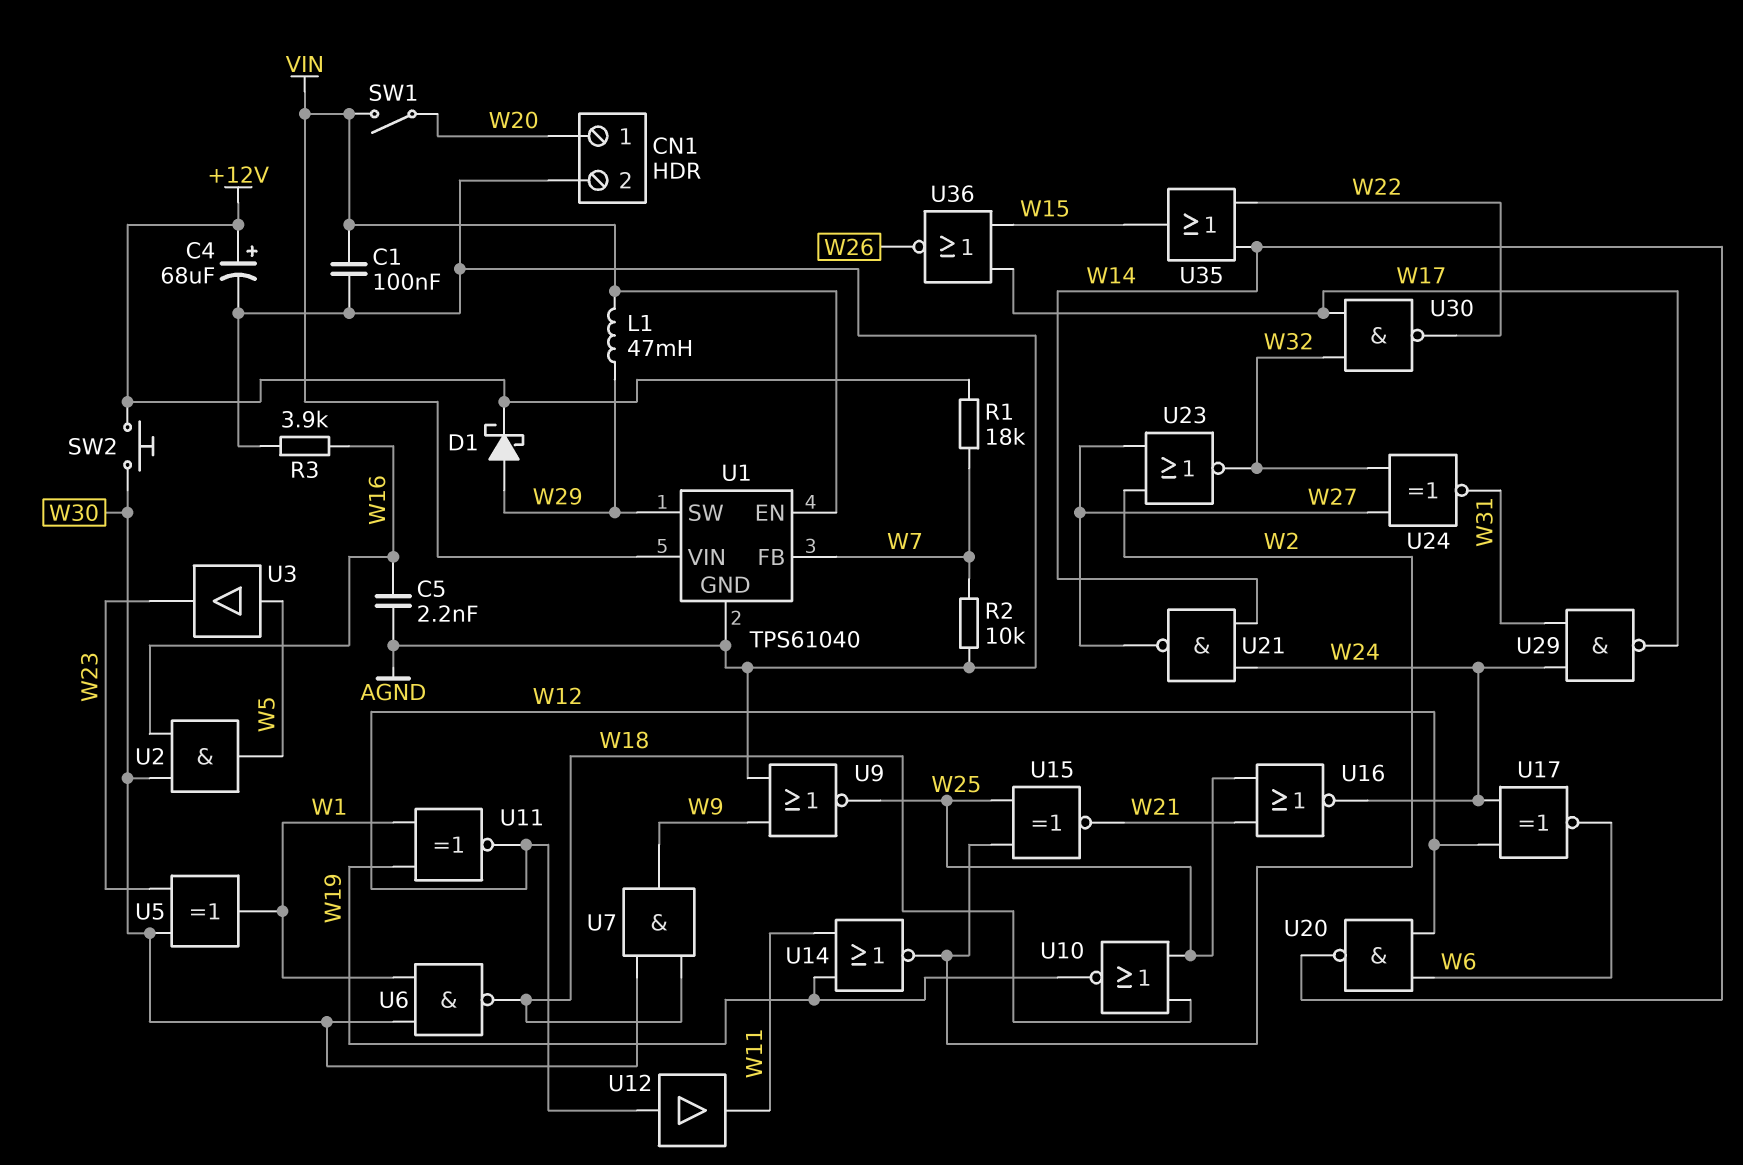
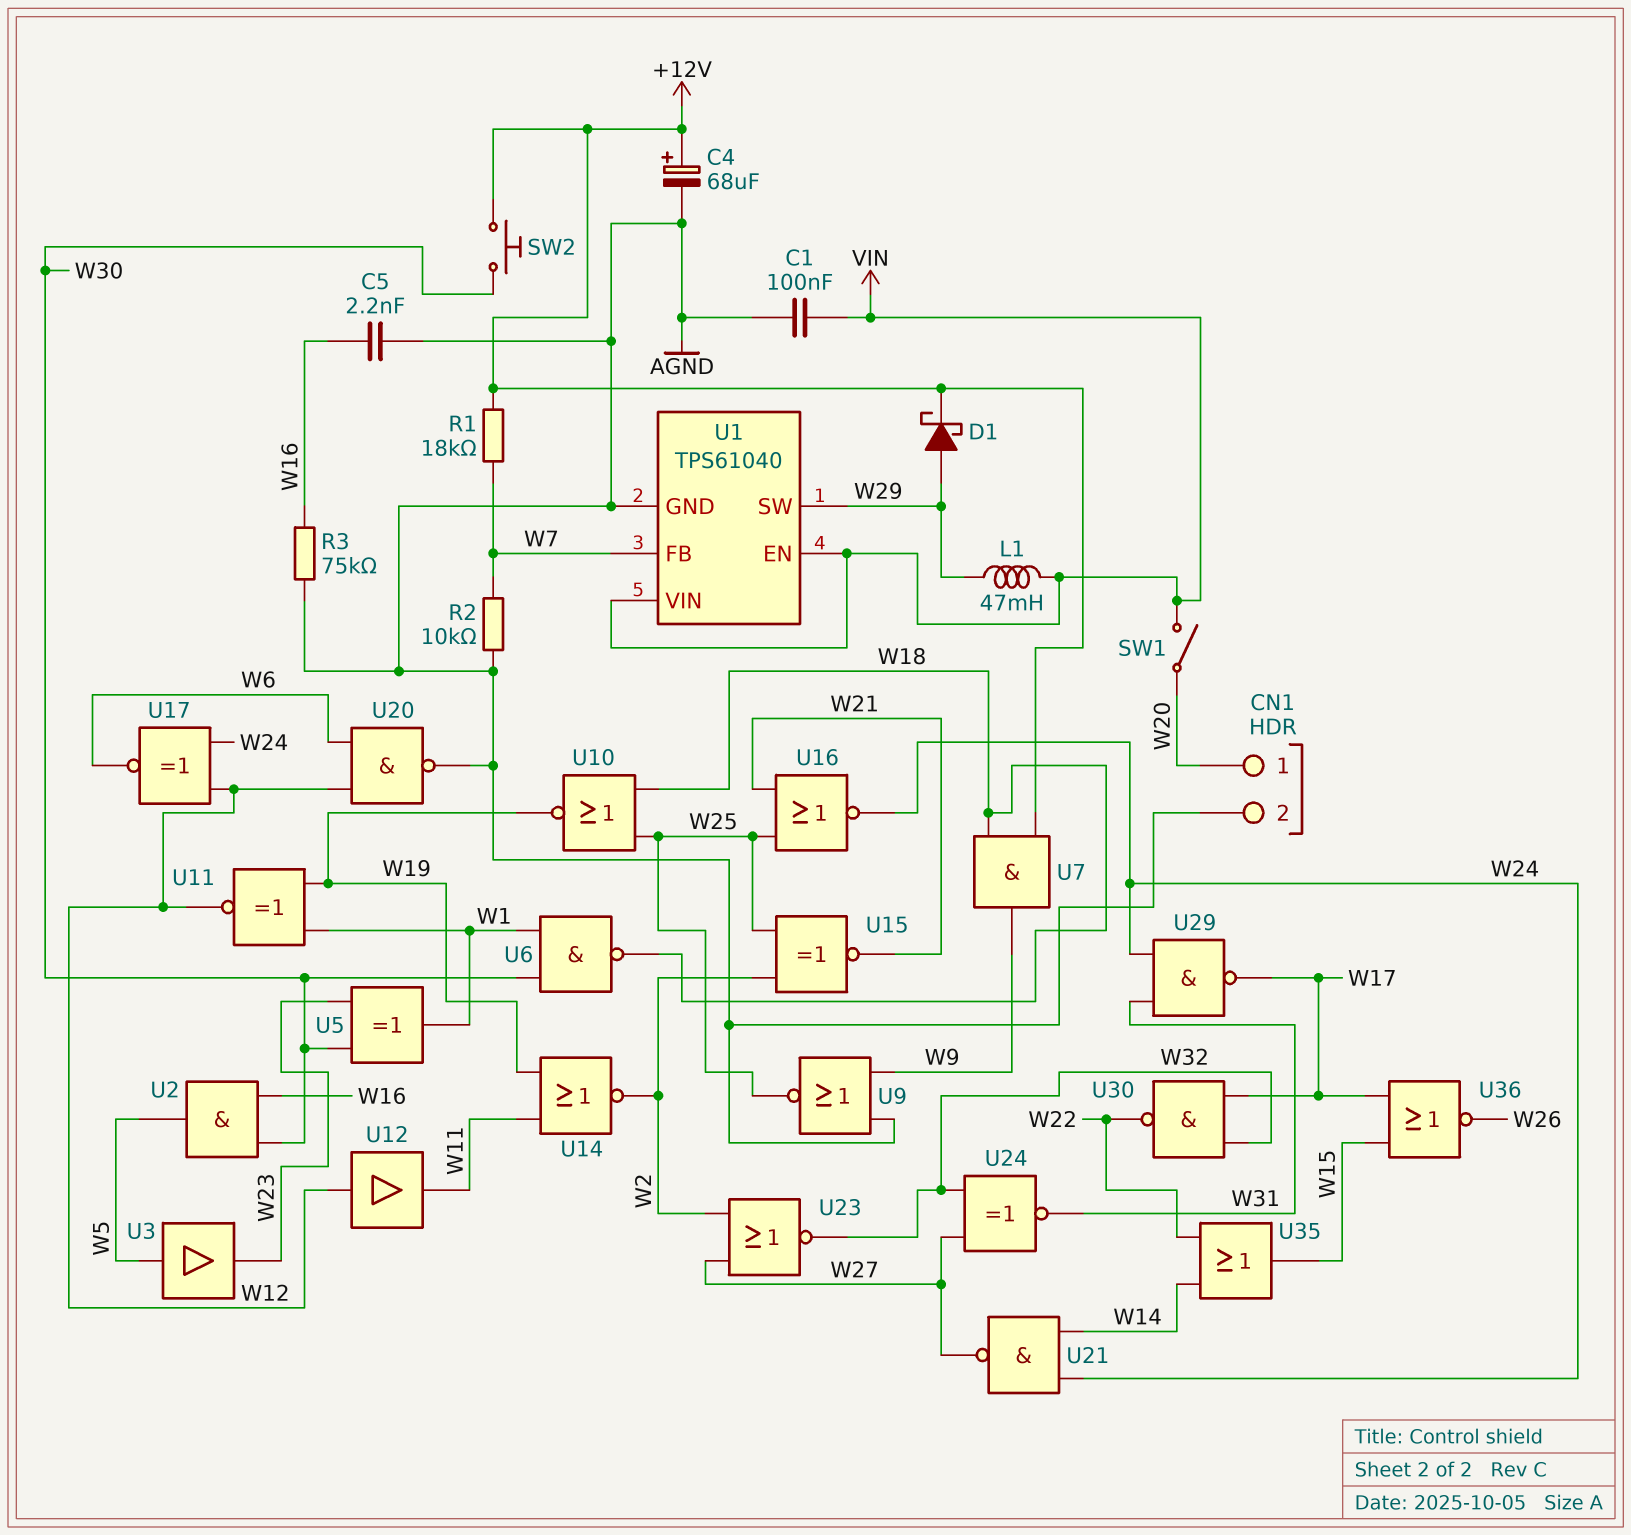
R3: 3.9k (AGND, W16) -> 75k (AGND, W16)
U7: AND (in W18, in W30, out W9) -> AND (in +12V, in W18, out W9)
U20: NAND (in W6, in W12, out W14) -> NAND (in W6, in W12, out AGND)

